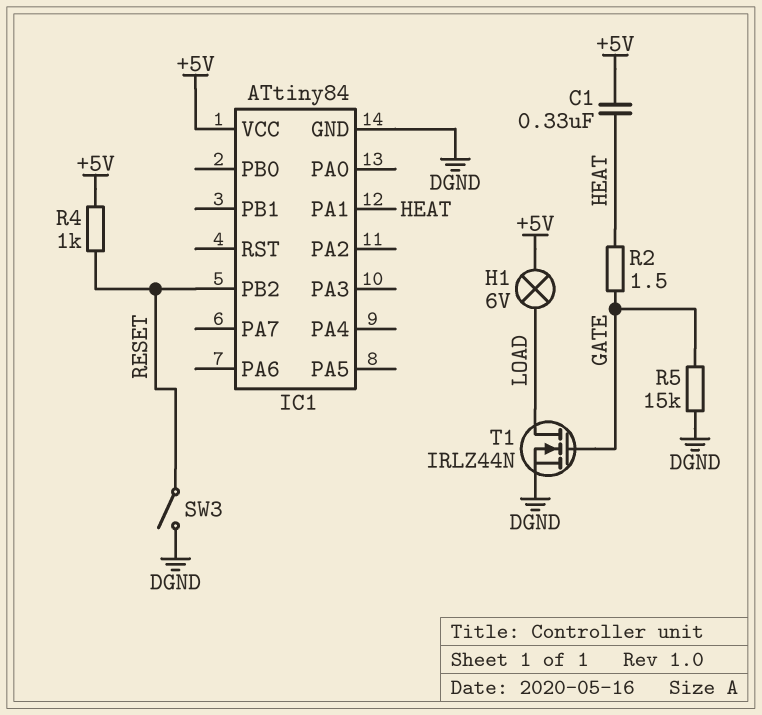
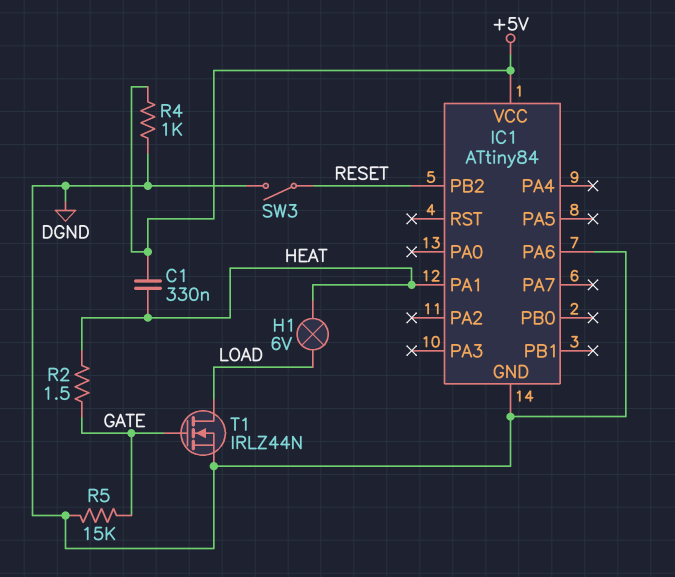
H1: lamp 6V (+5V, LOAD) -> lamp 6V (HEAT, LOAD)
IC1 pin PA6: none -> DGND
R4: 1k (+5V, RESET) -> 1k (+5V, DGND)

